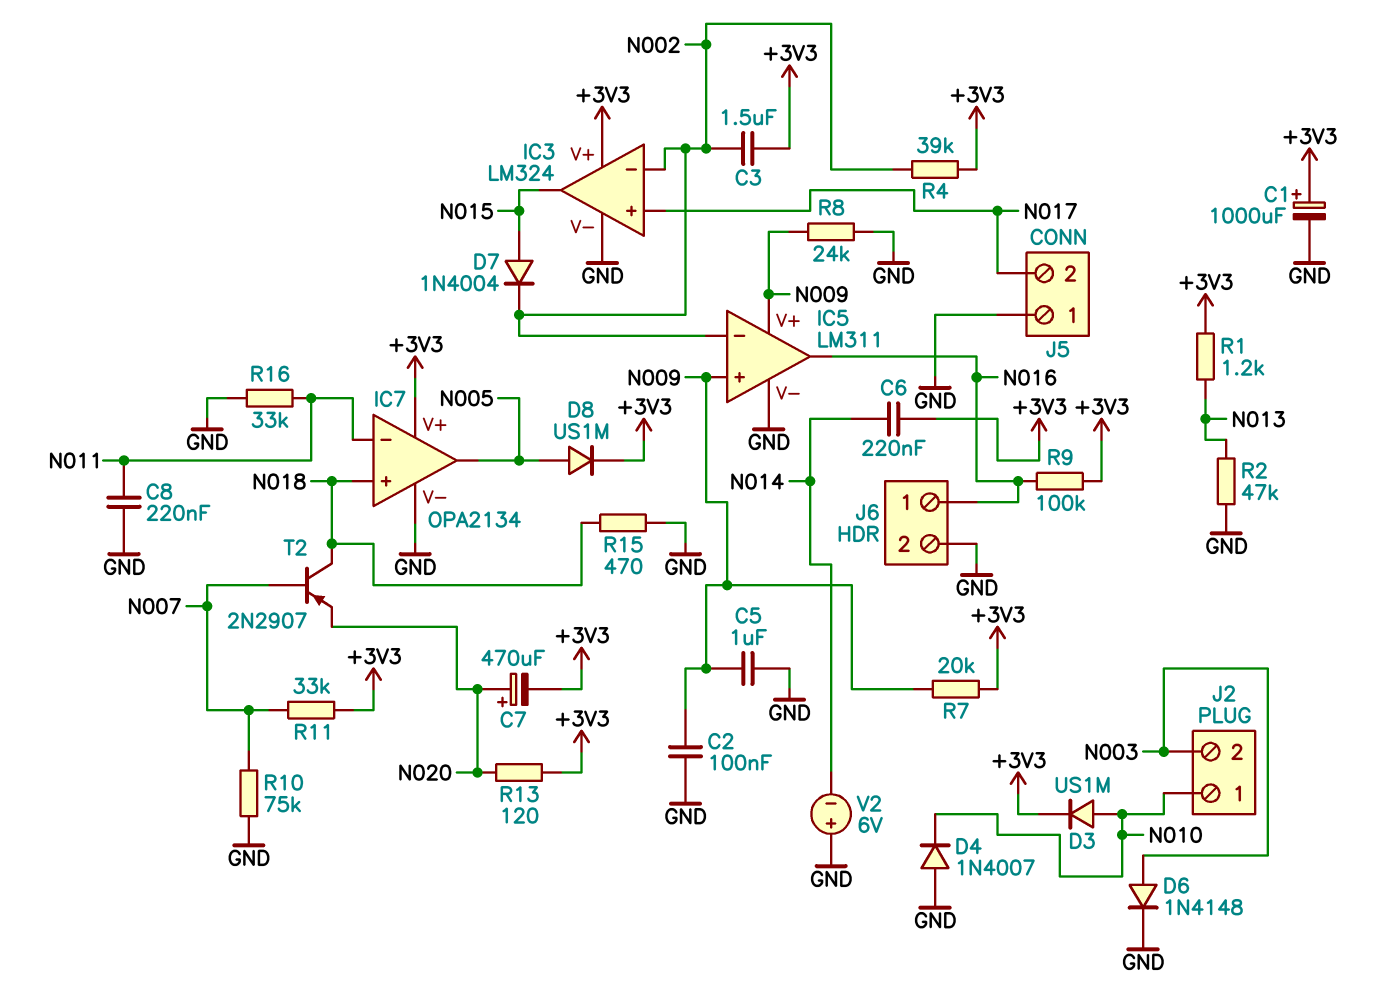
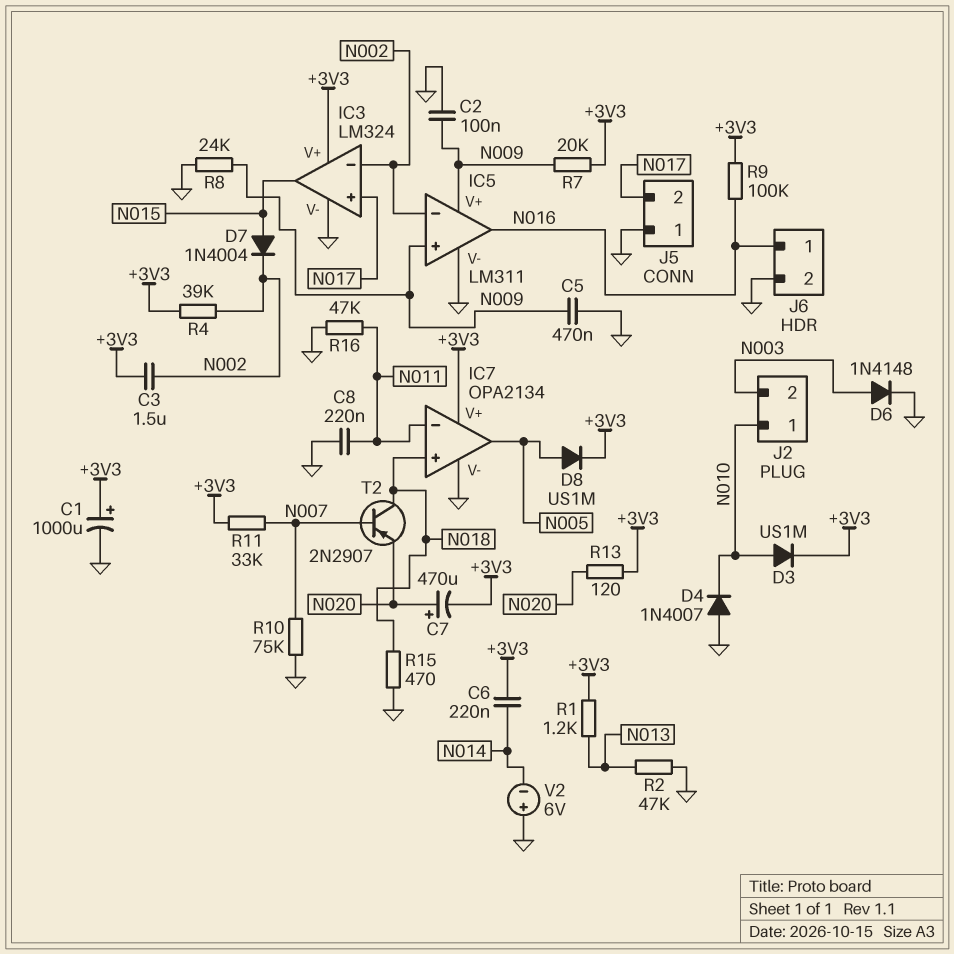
C5: 1uF (GND, N009) -> 470nF (GND, N009)
R16: 33k (GND, N011) -> 47k (GND, N011)

